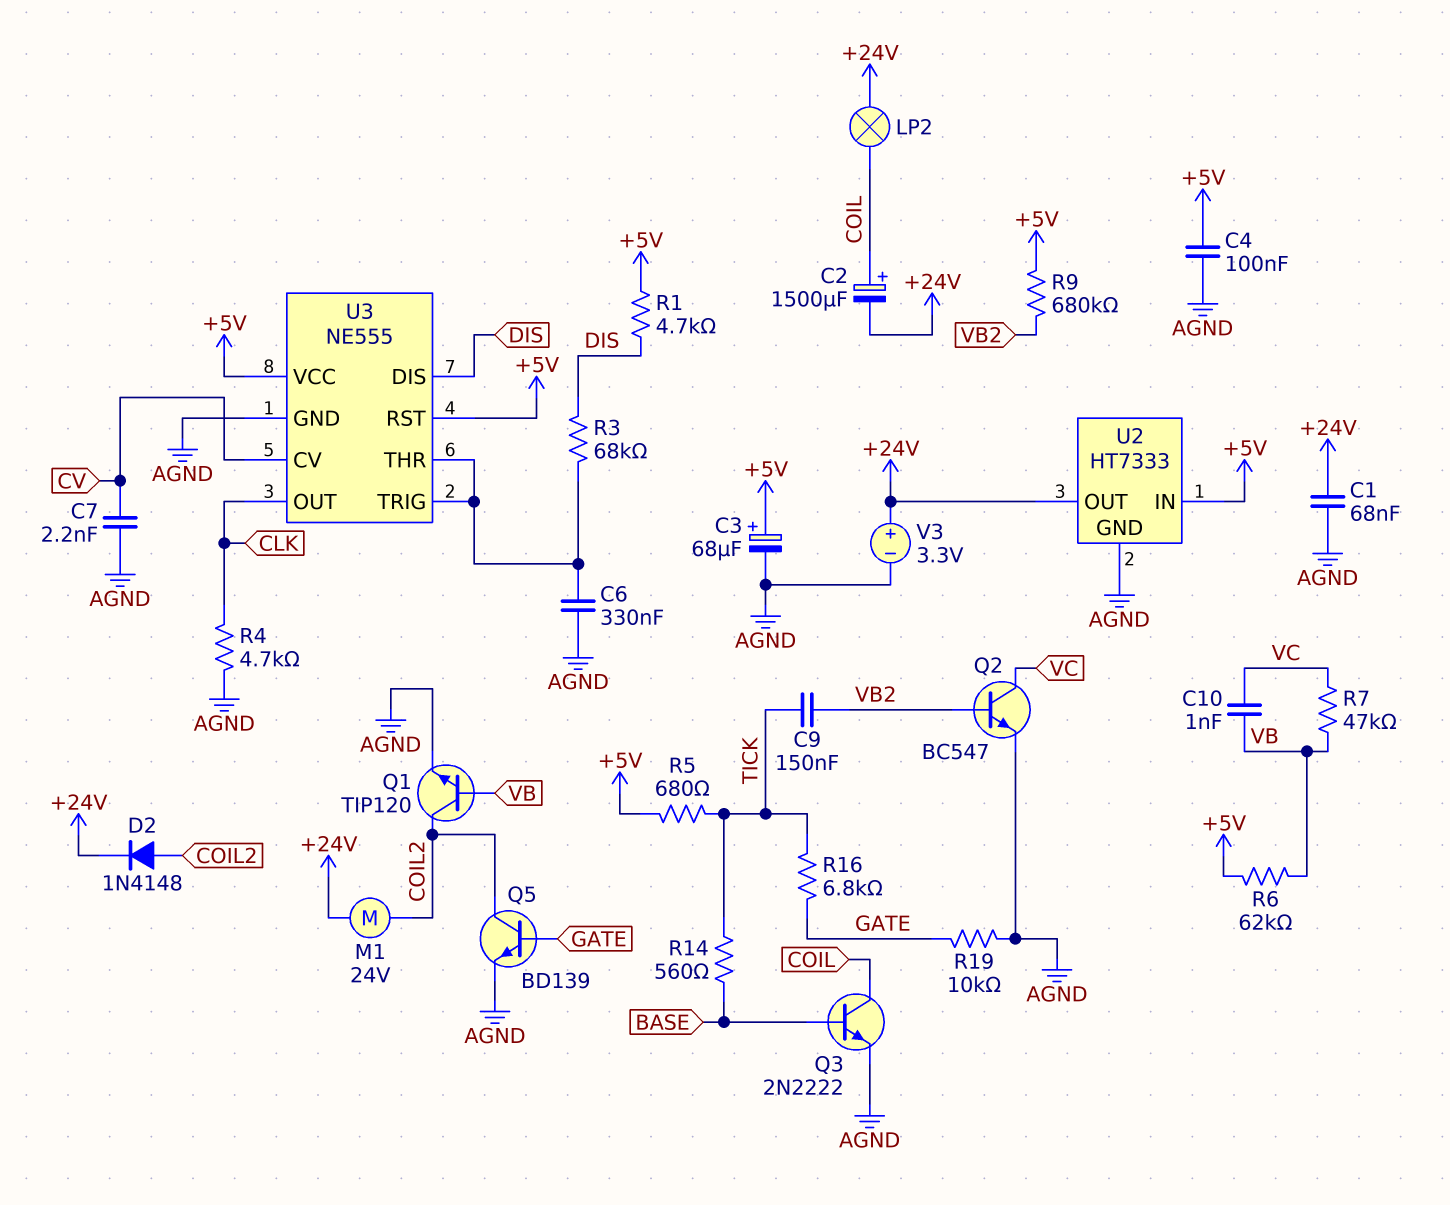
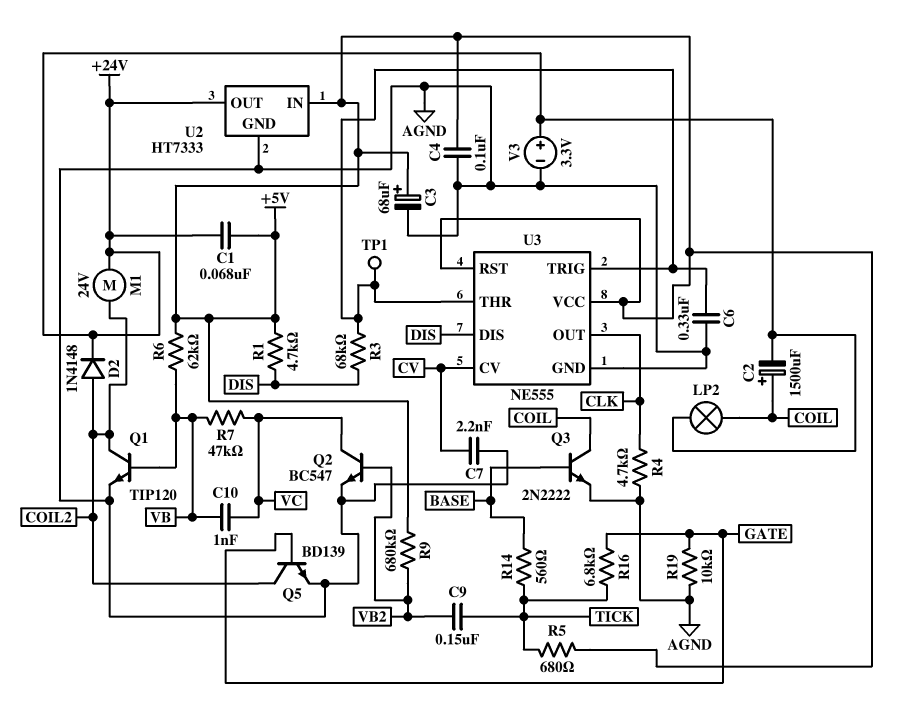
C1: 68nF (+24V, AGND) -> 68nF (+5V, +24V)
TP1: none -> test point (U3/THR)

